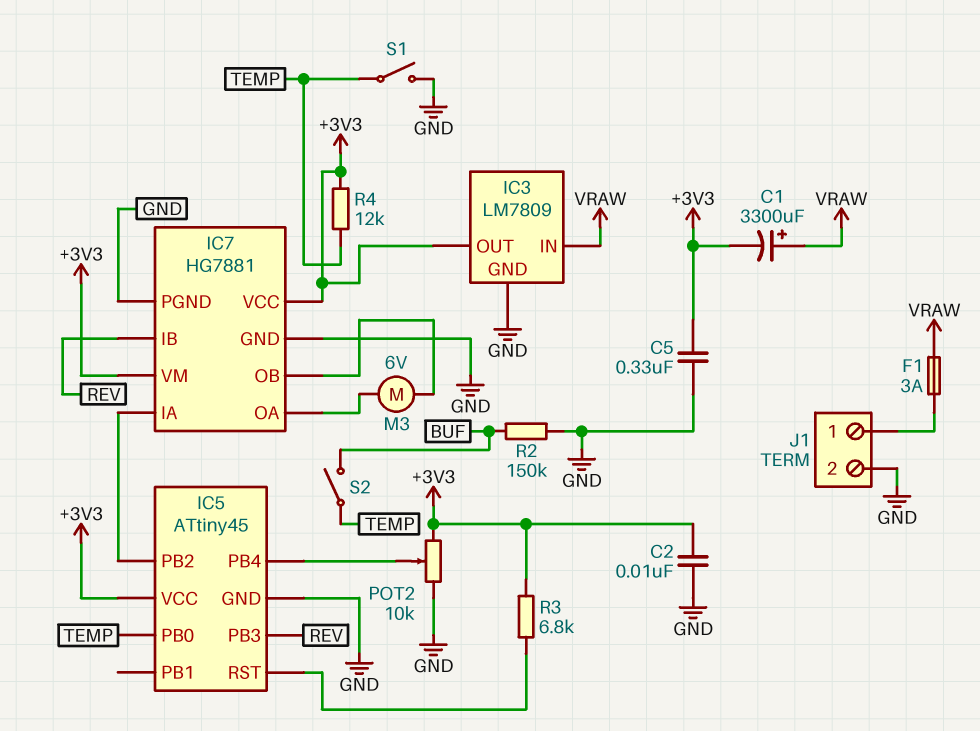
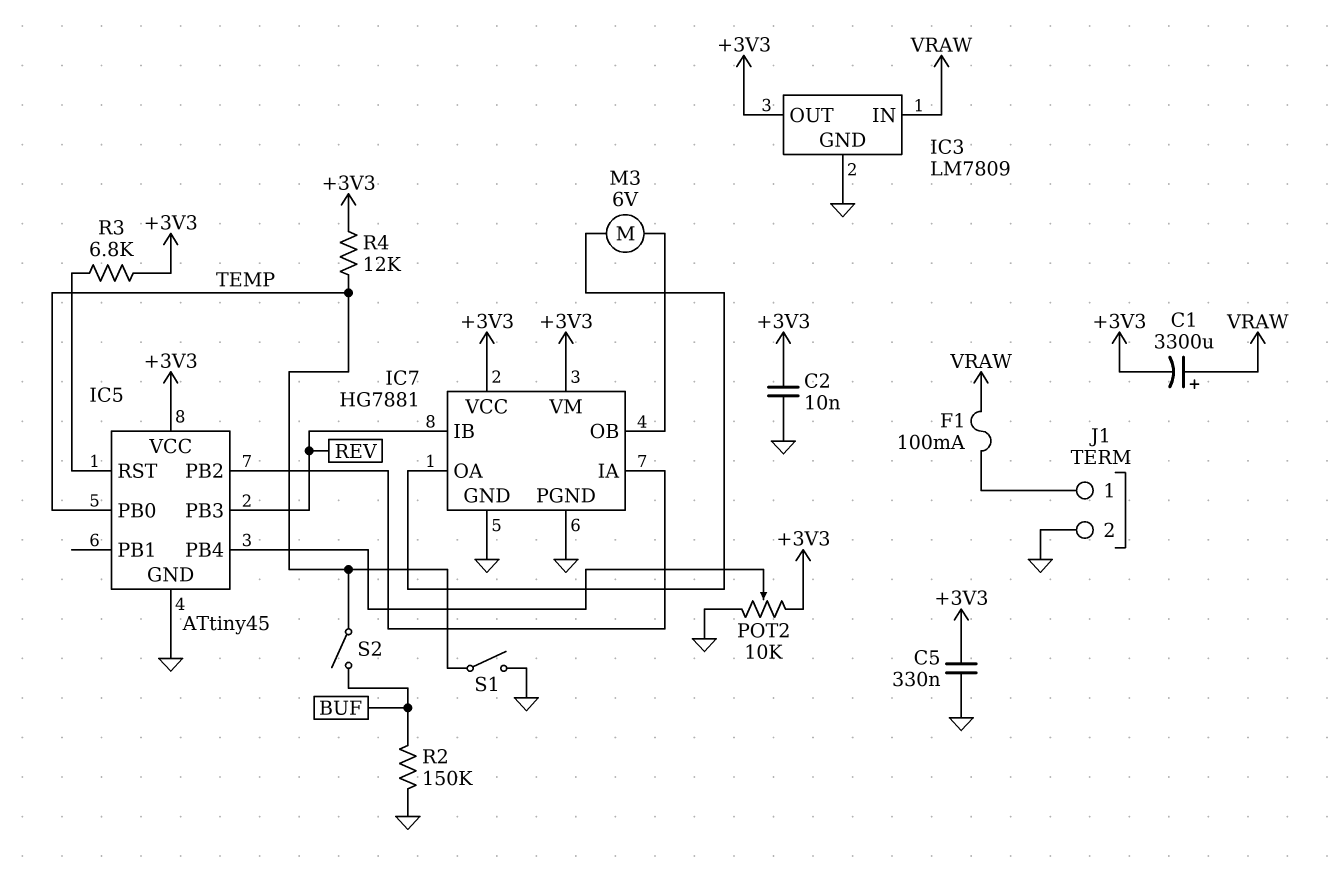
F1: 3A (J1/1, VRAW) -> 100mA (J1/1, VRAW)

